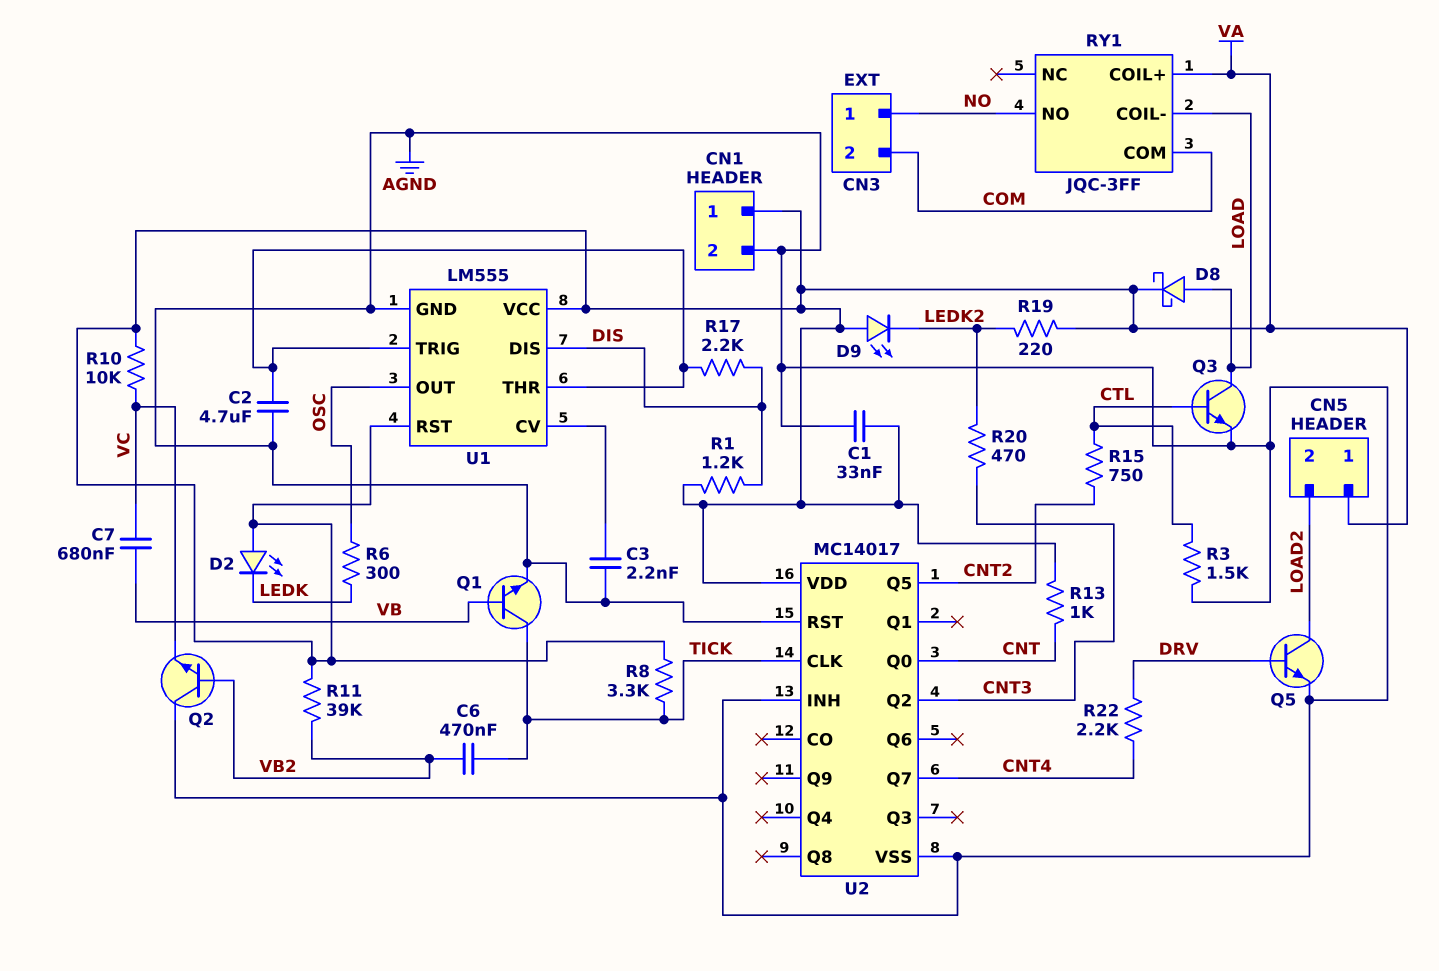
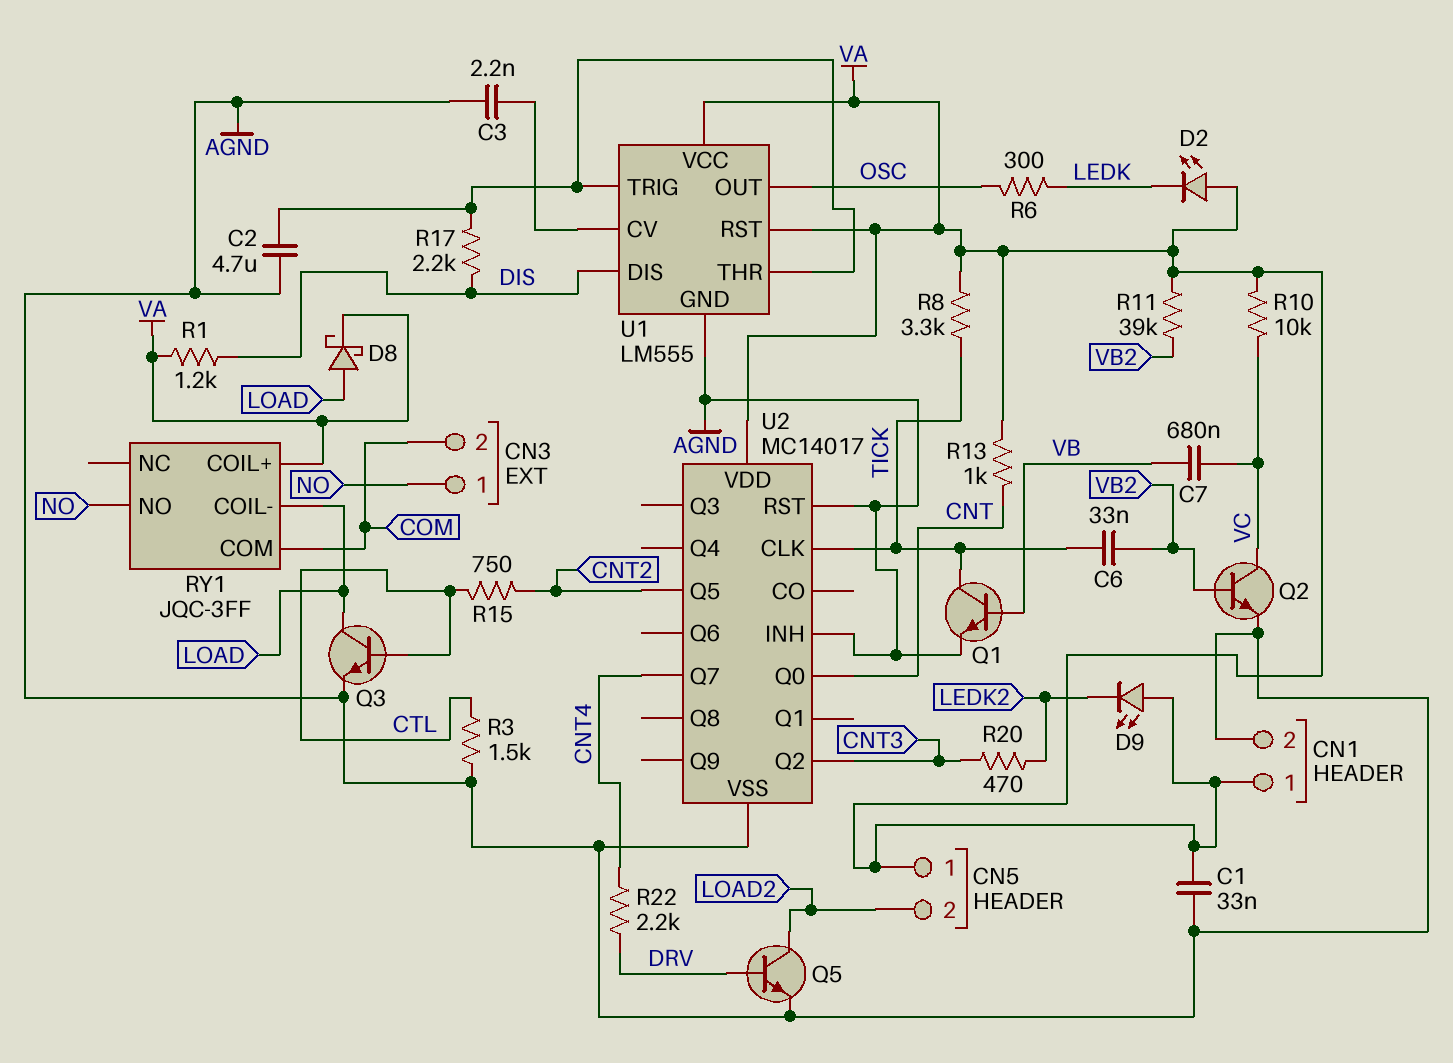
C6: 470nF (TICK, VB2) -> 33nF (TICK, VB2)
Q2: NPN (B VB2, C AGND, E VC) -> NPN (B VB2, C VC, E AGND)
R19: 220 (LEDK2, VA) -> none

